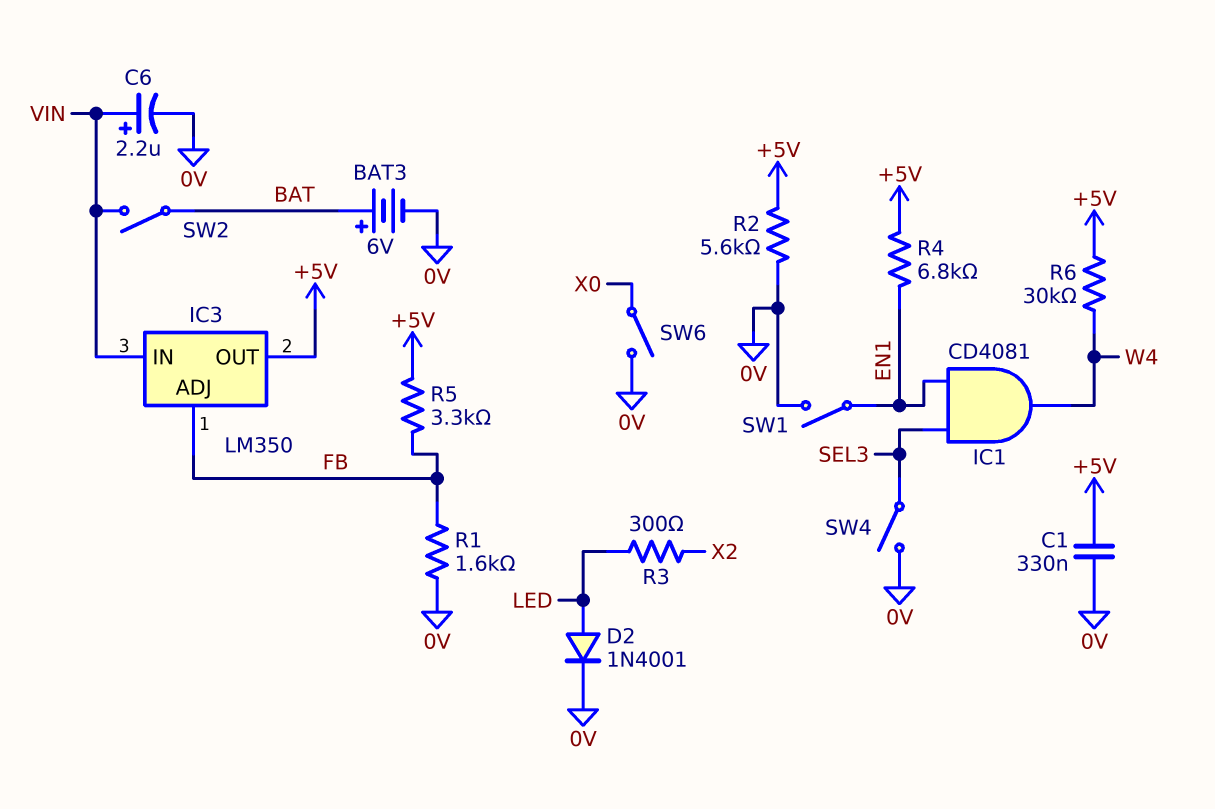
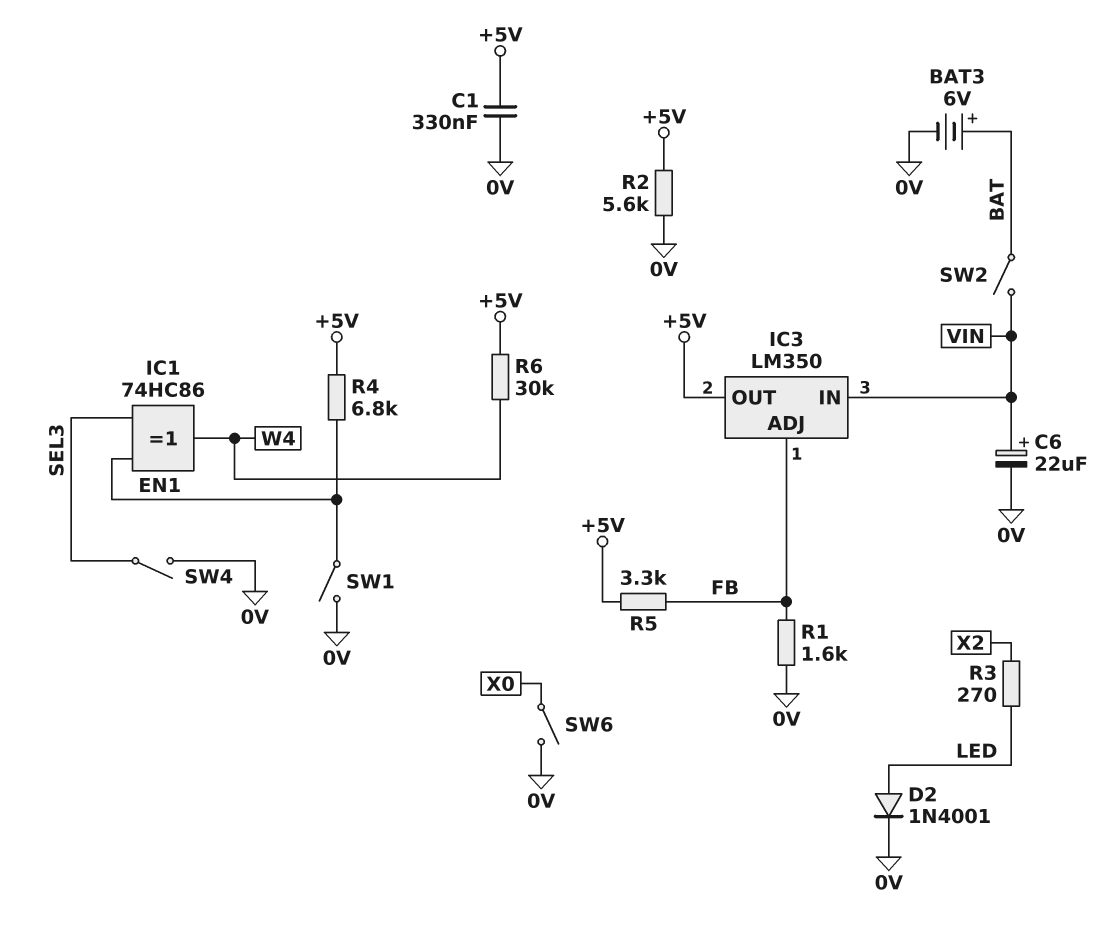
C6: 2.2uF (plus VIN, minus 0V) -> 22uF (plus VIN, minus 0V)
IC1: AND CD4081 (in EN1, in SEL3, out W4) -> XOR 74HC86 (in EN1, in SEL3, out W4)
R3: 300 (LED, X2) -> 270 (LED, X2)

